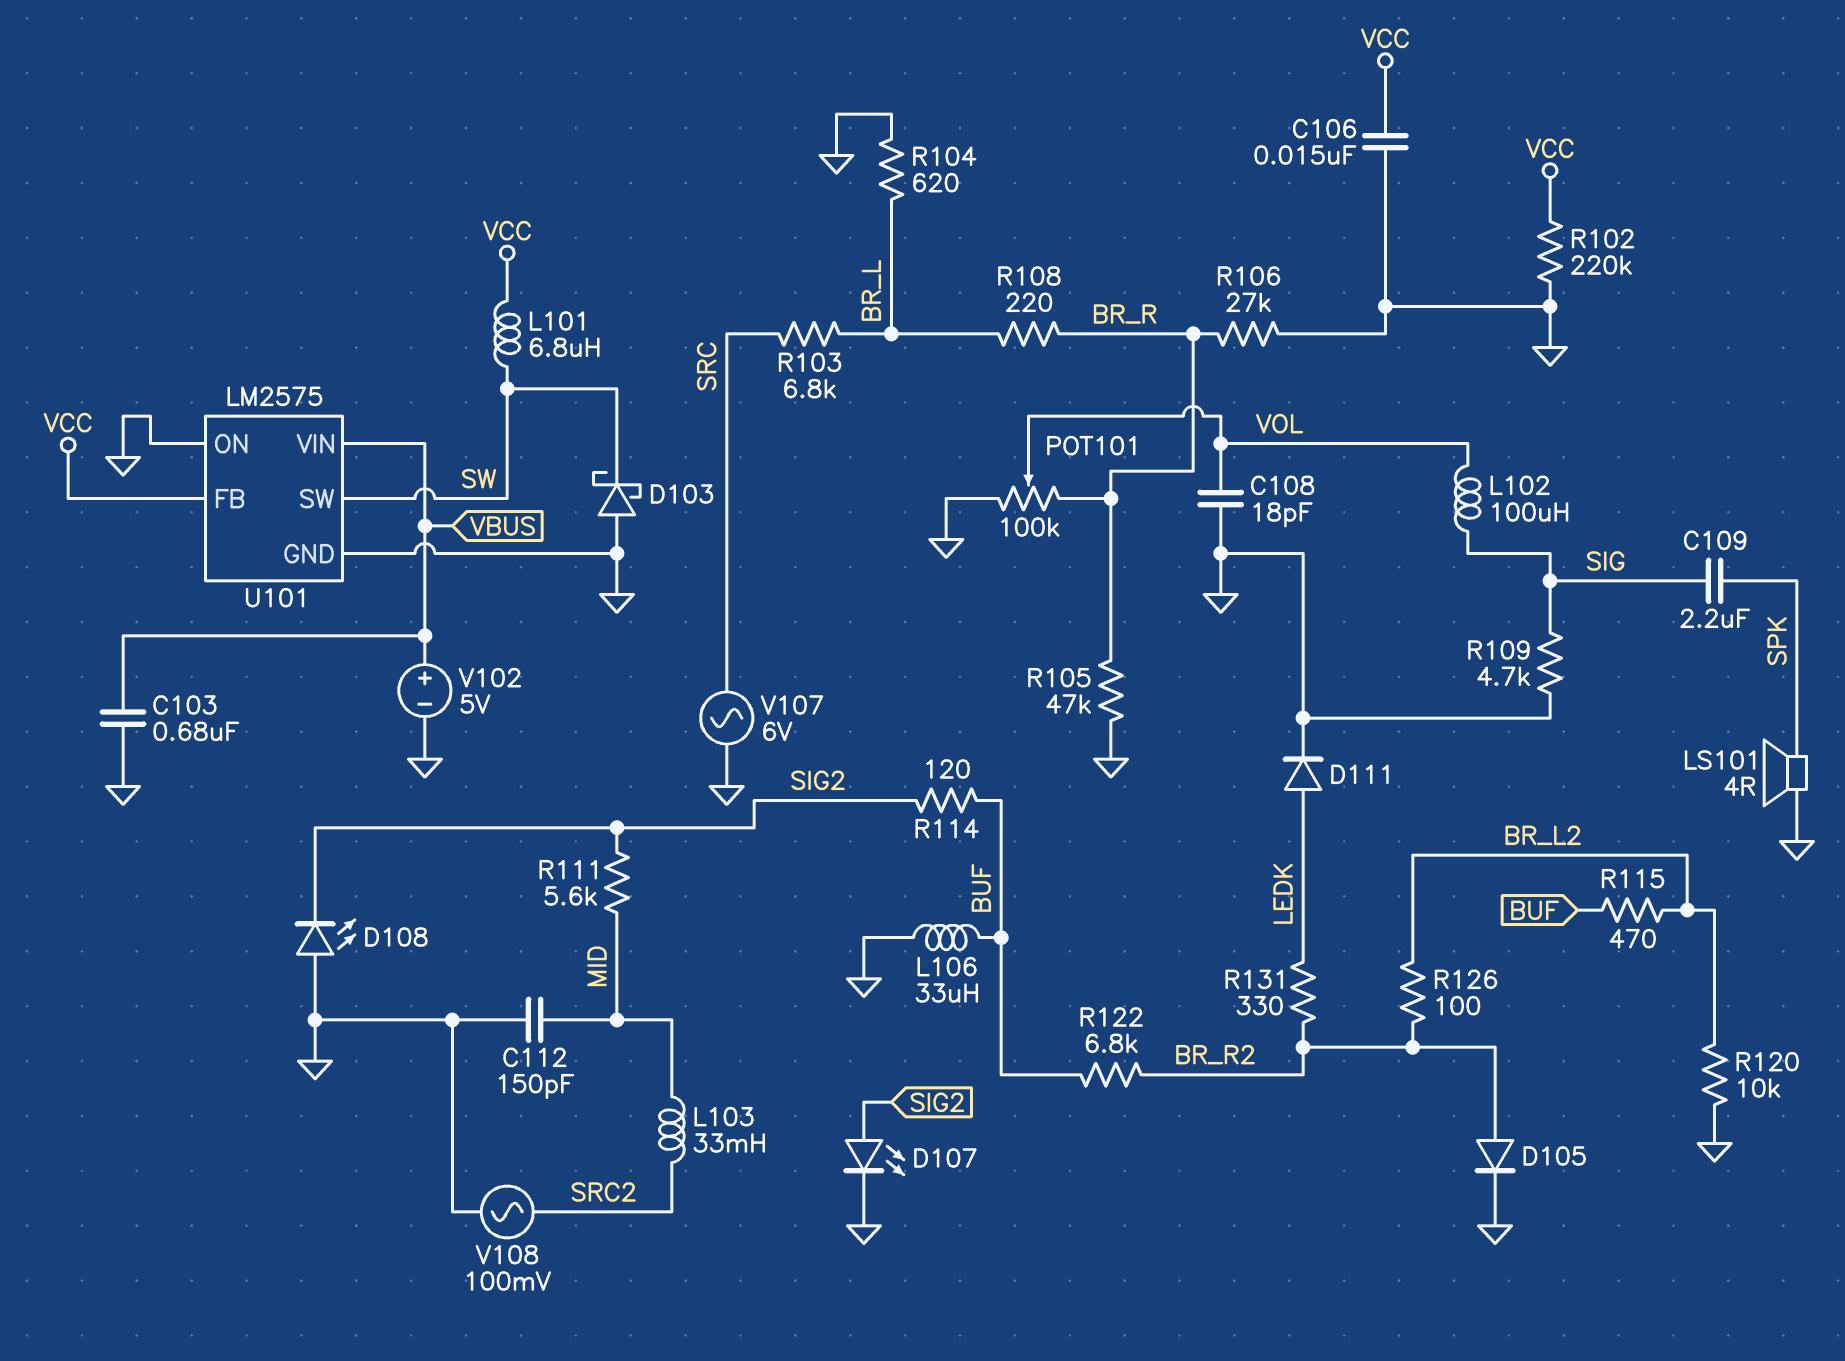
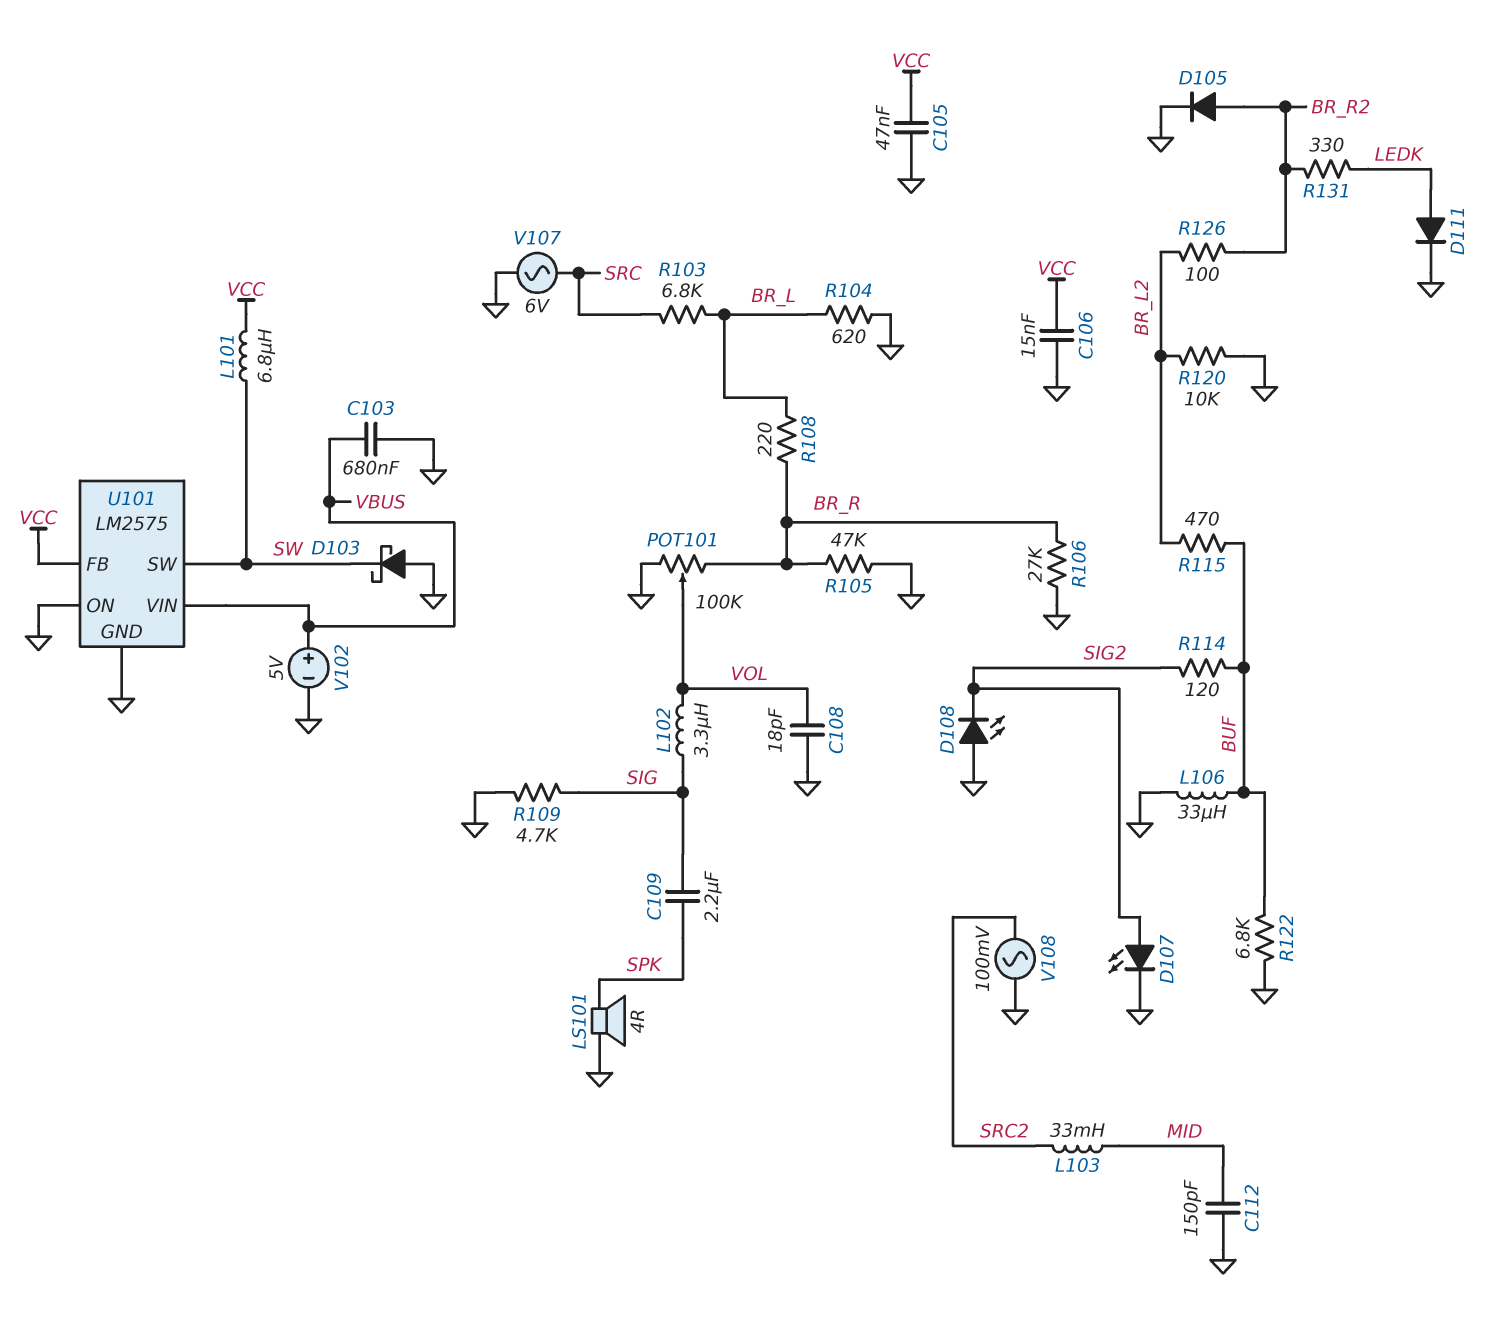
C105: none -> 47nF (GND, VCC)
L102: 100uH (SIG, VOL) -> 3.3uH (SIG, VOL)
R102: 220k (GND, VCC) -> none
R111: 5.6k (MID, SIG2) -> none
R122: 6.8k (BR_R2, BUF) -> 6.8k (BUF, GND)

